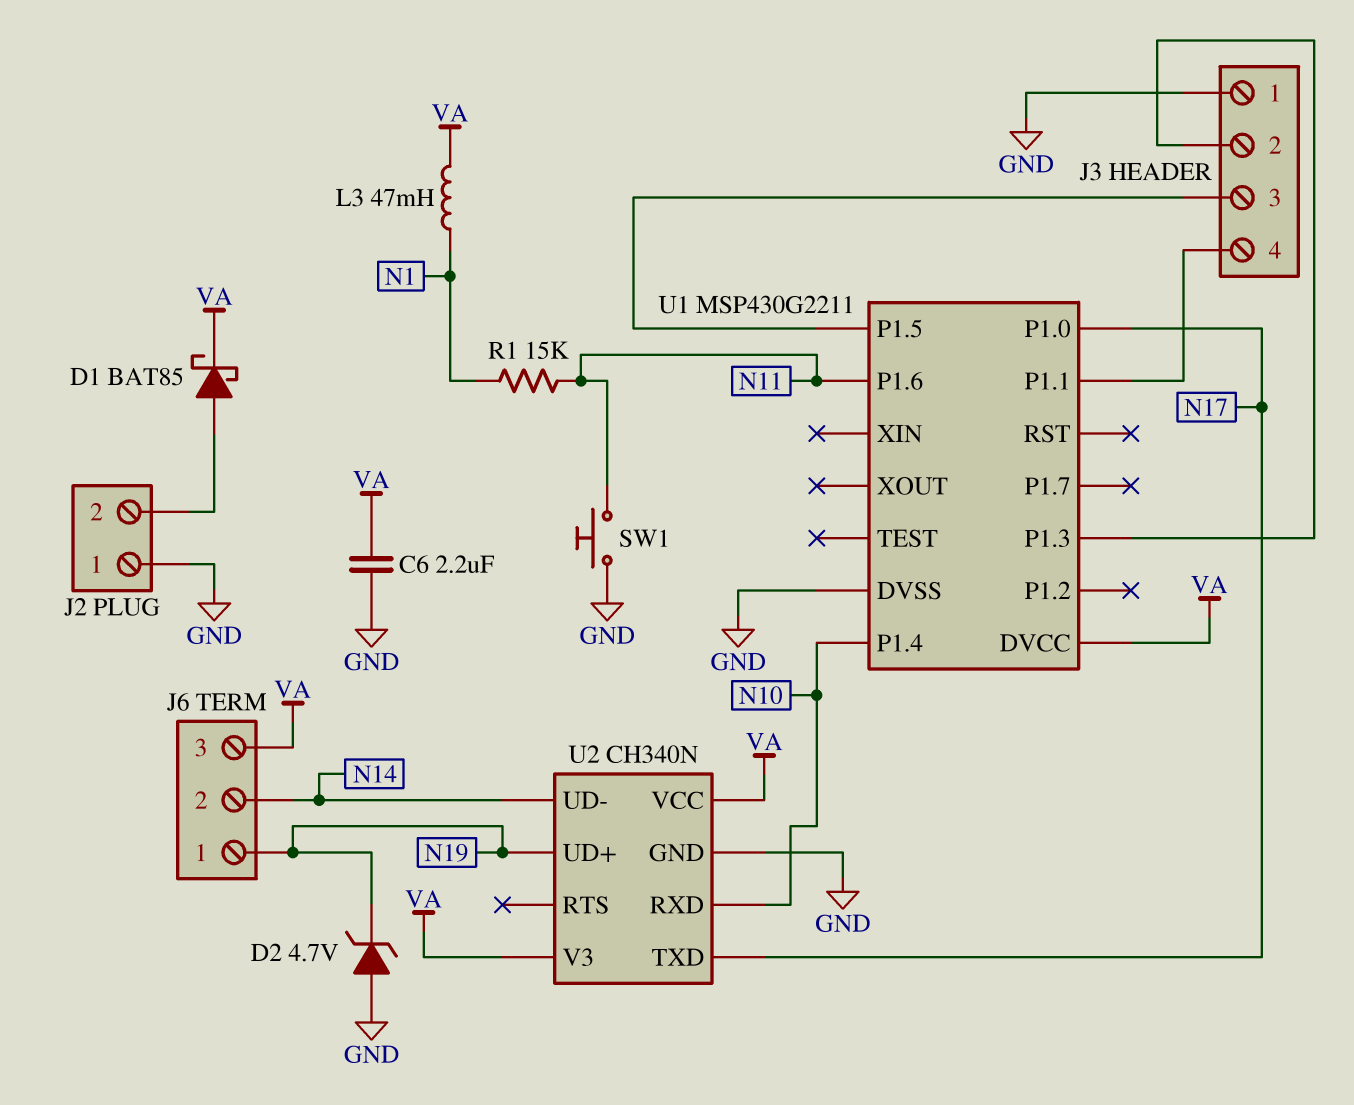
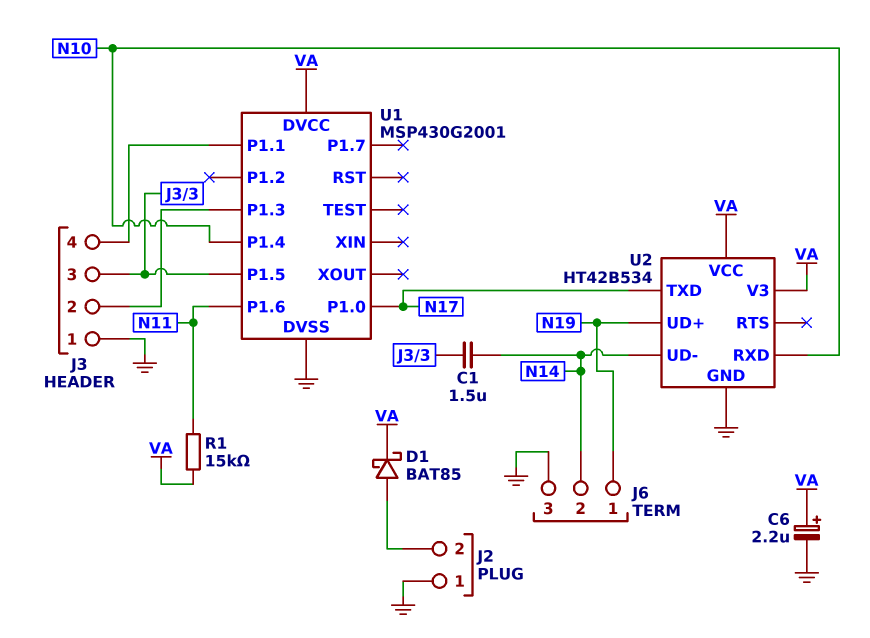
C1: none -> 1.5uF (J3/3, N14)
C6: 2.2uF (GND, VA) -> 2.2uF (plus VA, minus GND)
D2: zener 4.7V (A GND, K N19) -> none
J6 pin 3: VA -> GND
L3: 47mH (N1, VA) -> none
R1: 15k (N1, N11) -> 15k (N11, VA)
SW1: button (GND, N11) -> none
U1: MSP430G2211 -> MSP430G2001
U2: CH340N -> HT42B534

